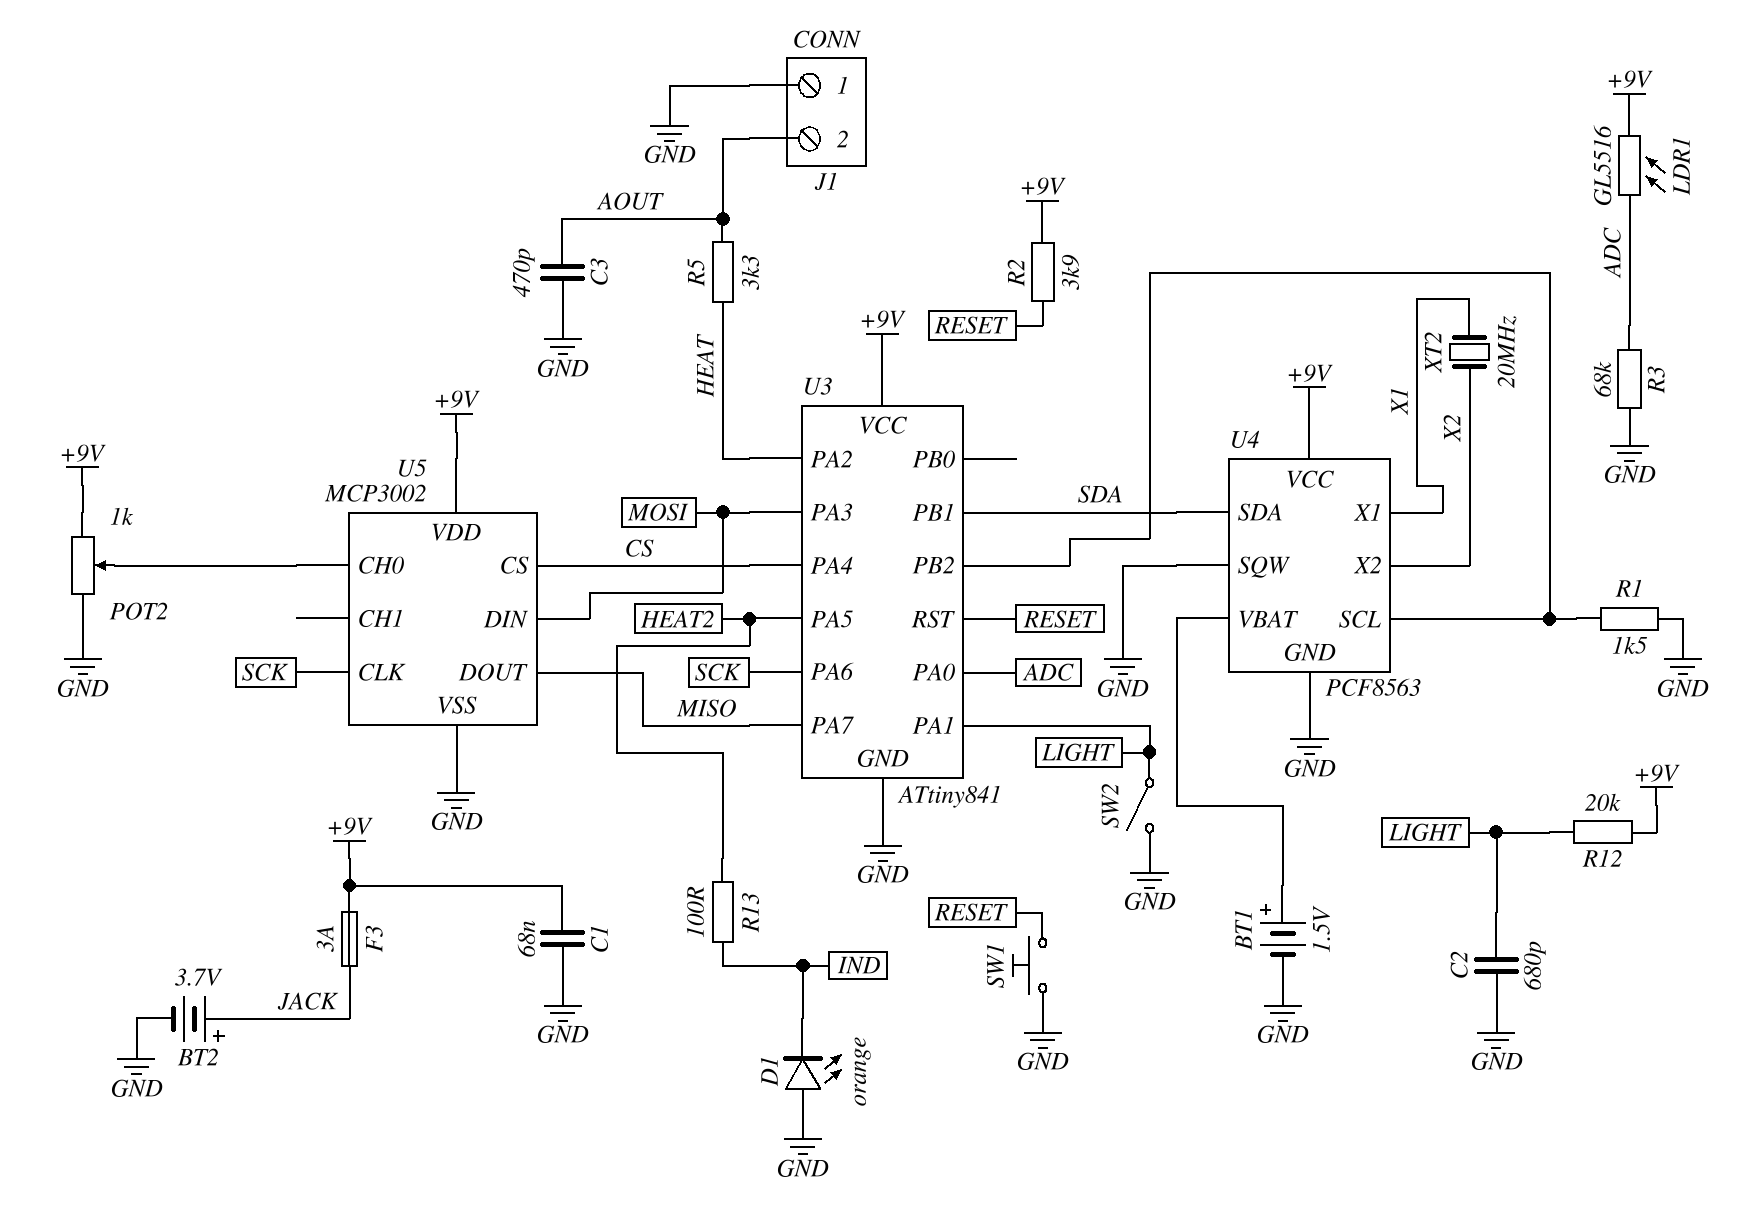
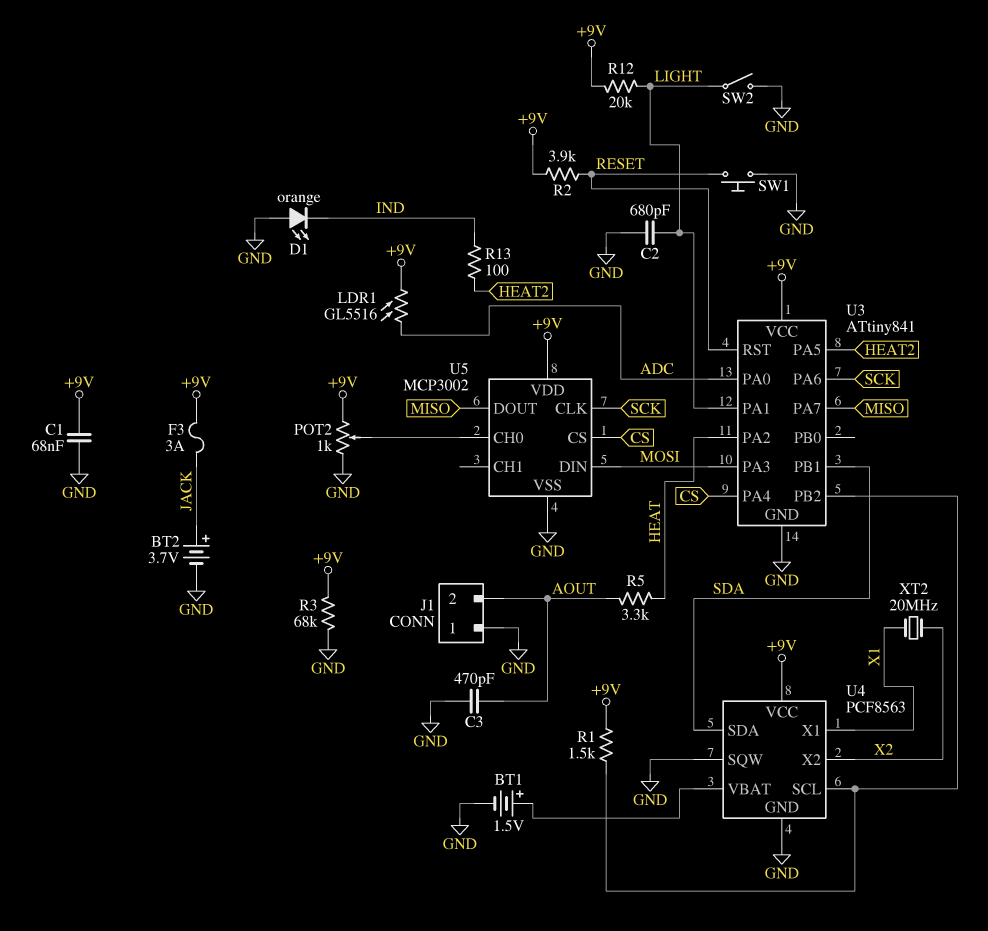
R1: 1.5k (GND, U3/PB2) -> 1.5k (+9V, U3/PB2)
R3: 68k (ADC, GND) -> 68k (+9V, GND)

